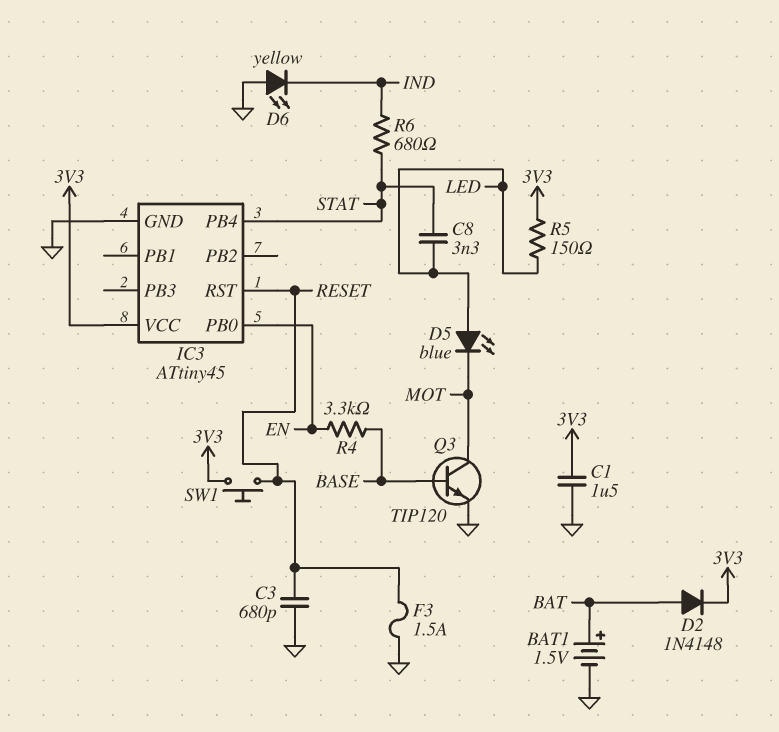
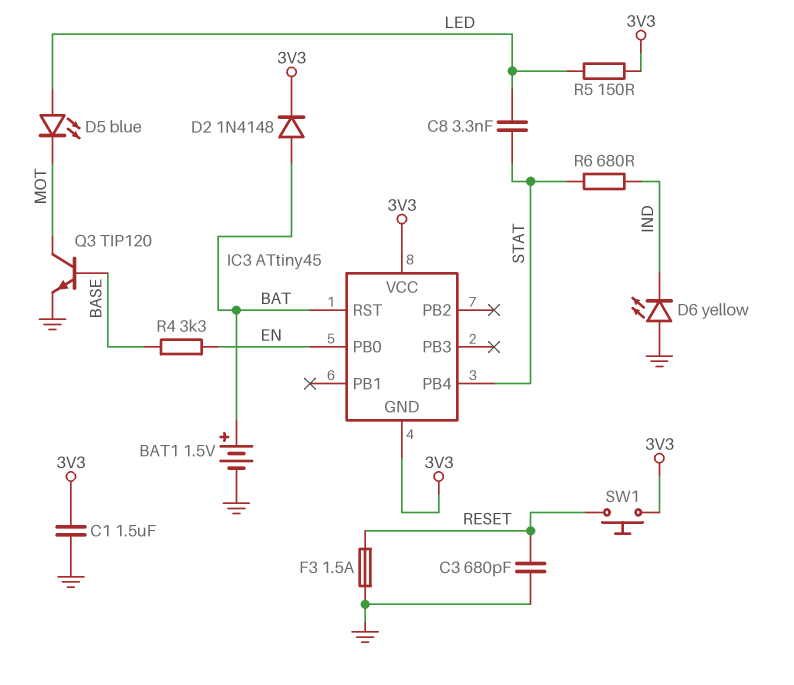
IC3 pin GND: GND -> 3V3
IC3 pin RST: RESET -> BAT

